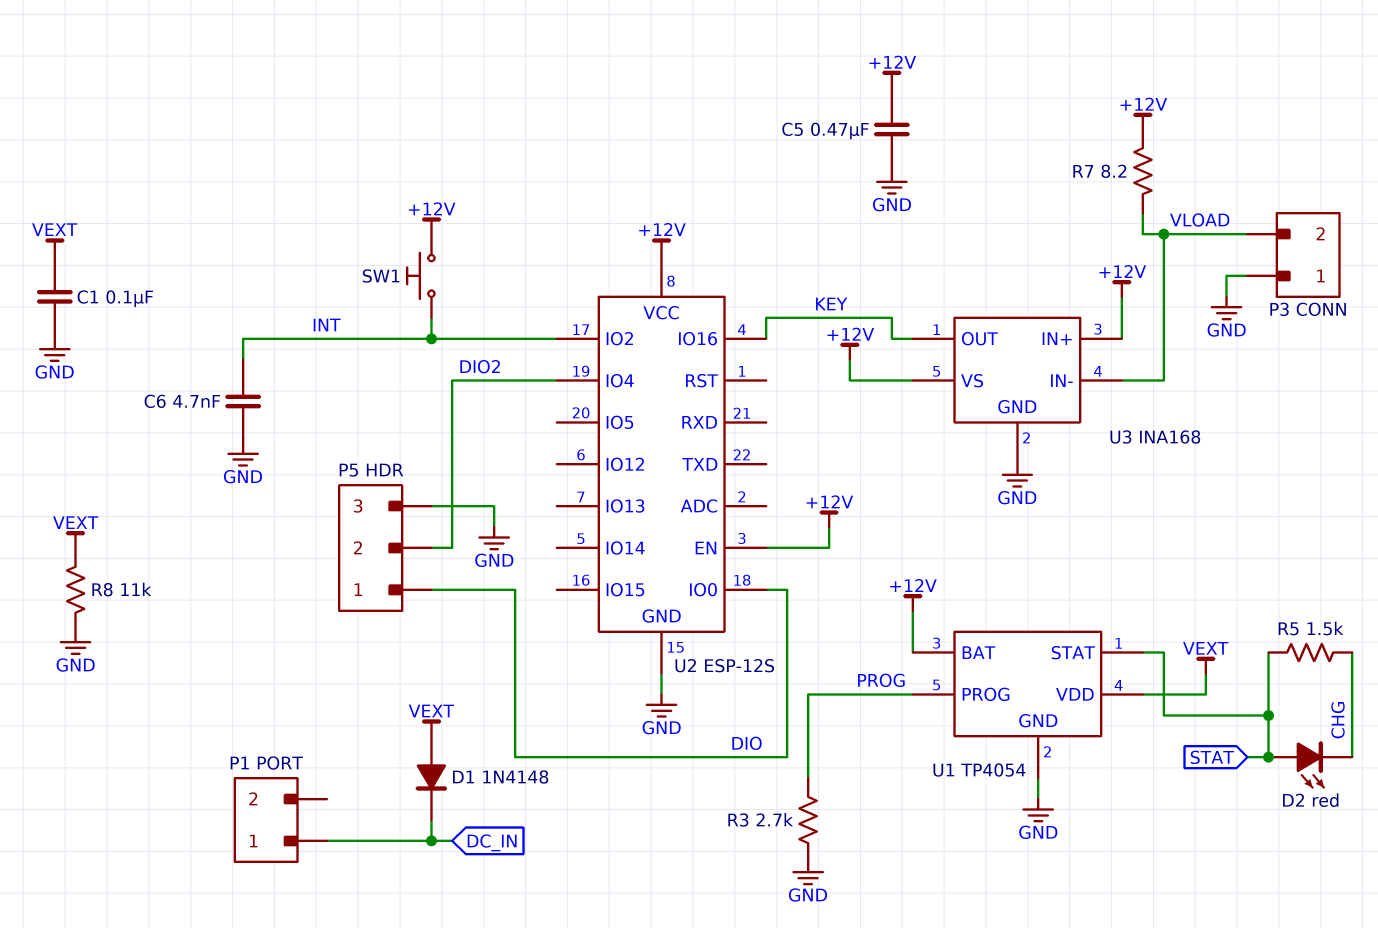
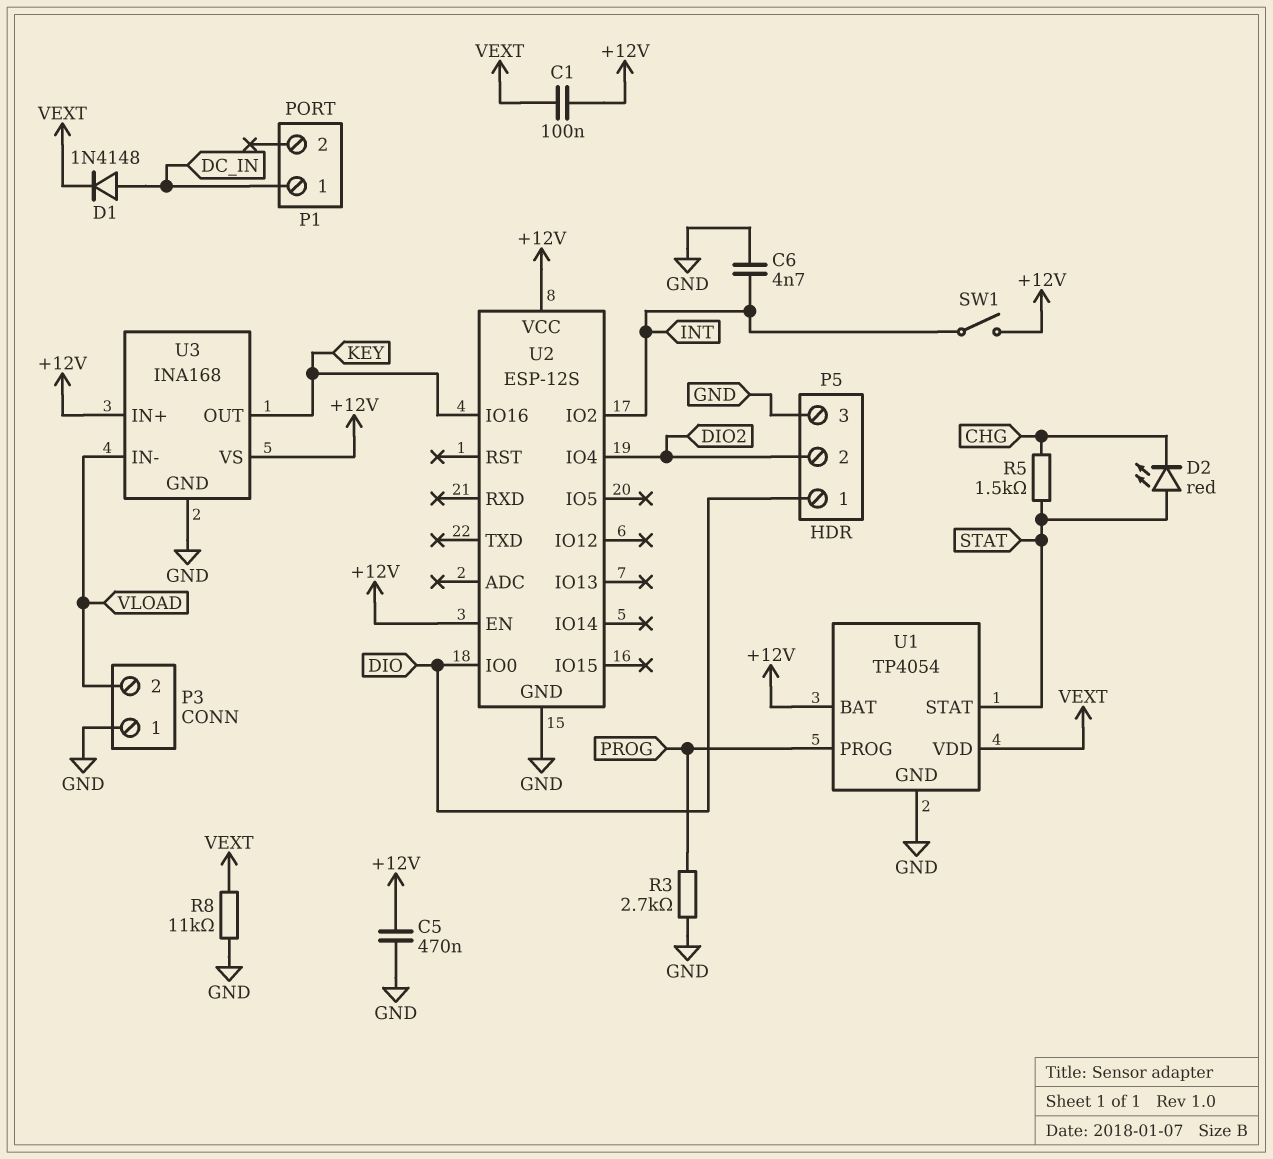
C1: 100nF (GND, VEXT) -> 100nF (+12V, VEXT)
D1: diode 1N4148 (A VEXT, K DC_IN) -> diode 1N4148 (A DC_IN, K VEXT)
R7: 8.2 (+12V, VLOAD) -> none
SW1: button (+12V, INT) -> switch (+12V, INT)

